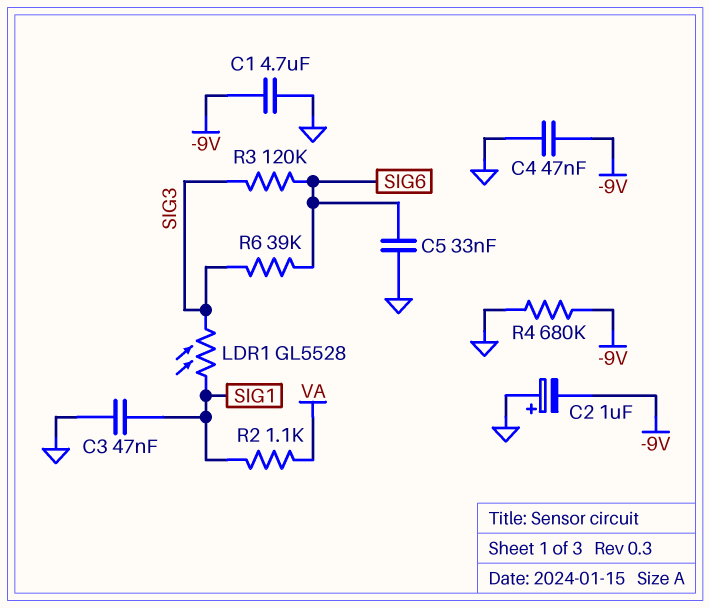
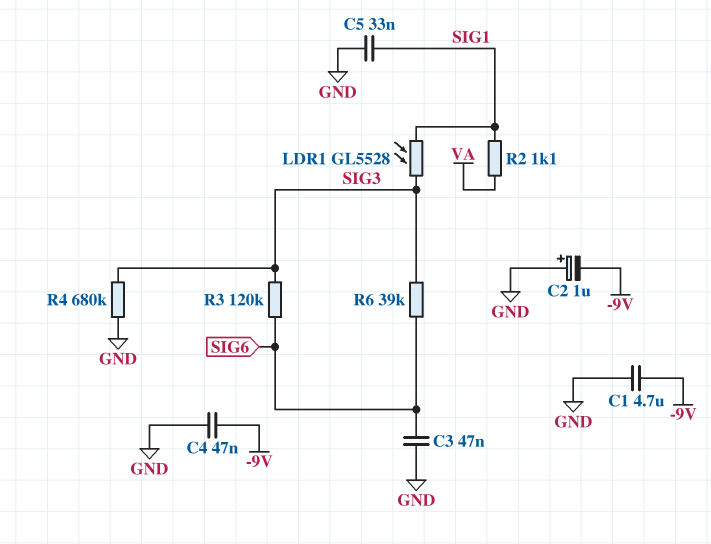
C3: 47nF (GND, SIG1) -> 47nF (GND, SIG6)
C5: 33nF (GND, SIG6) -> 33nF (GND, SIG1)
R4: 680k (-9V, GND) -> 680k (GND, SIG3)

